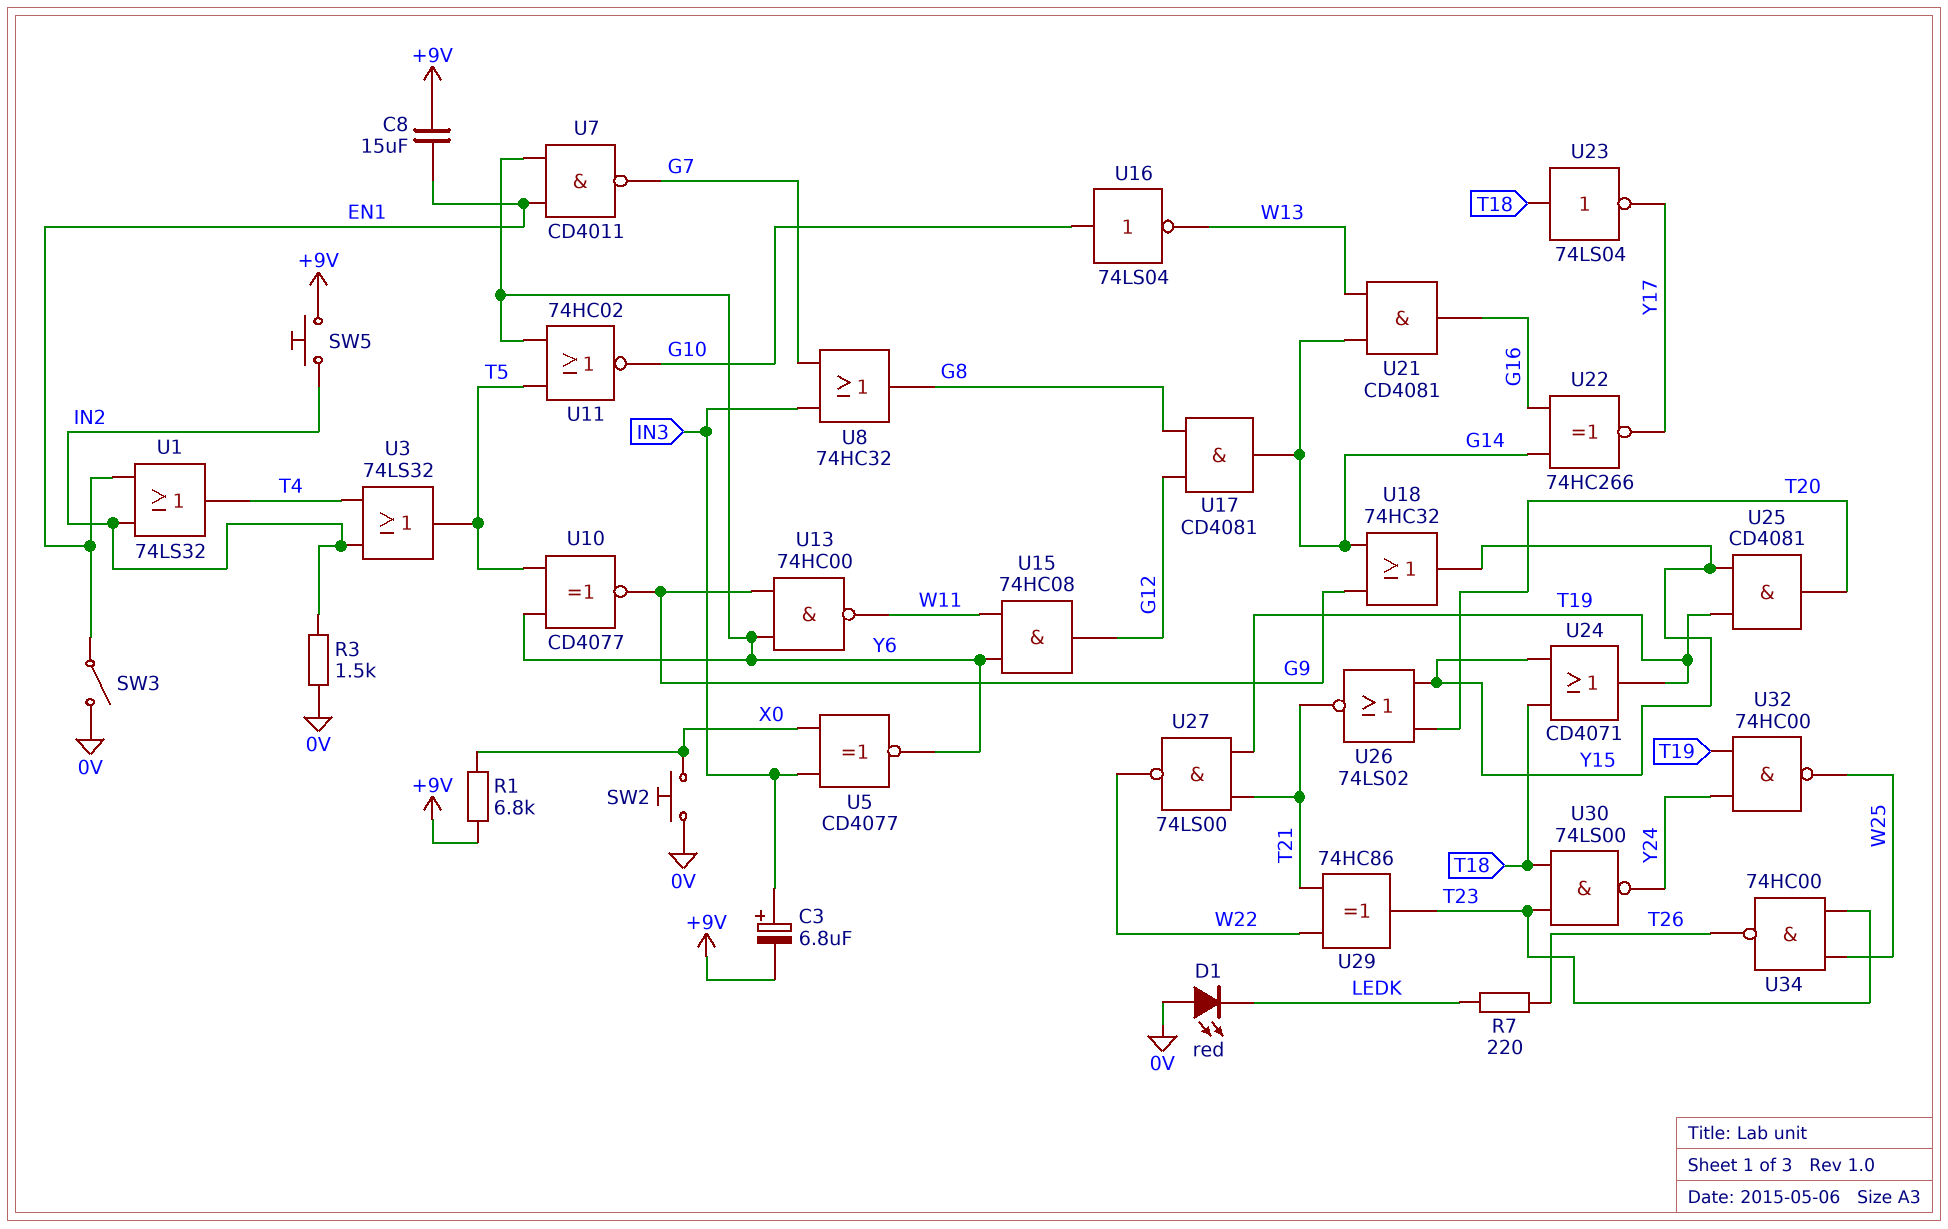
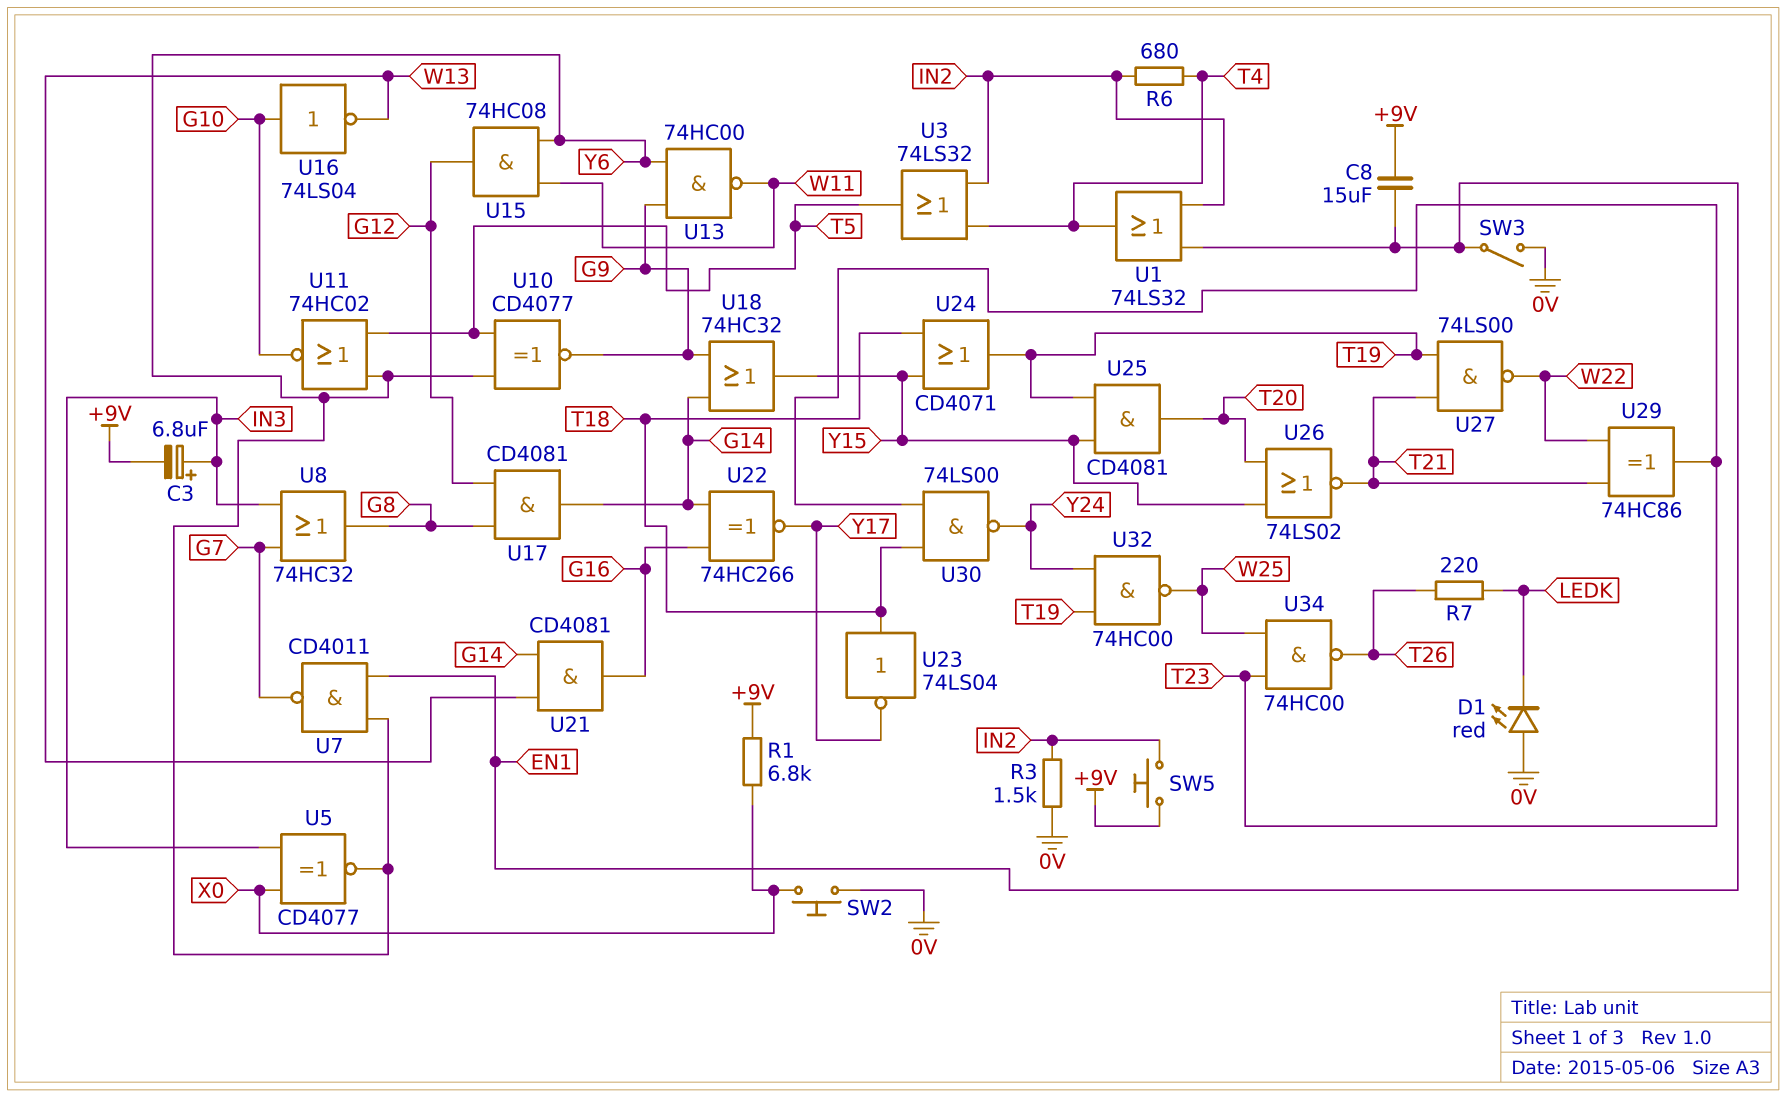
R6: none -> 680 (IN2, T4)

